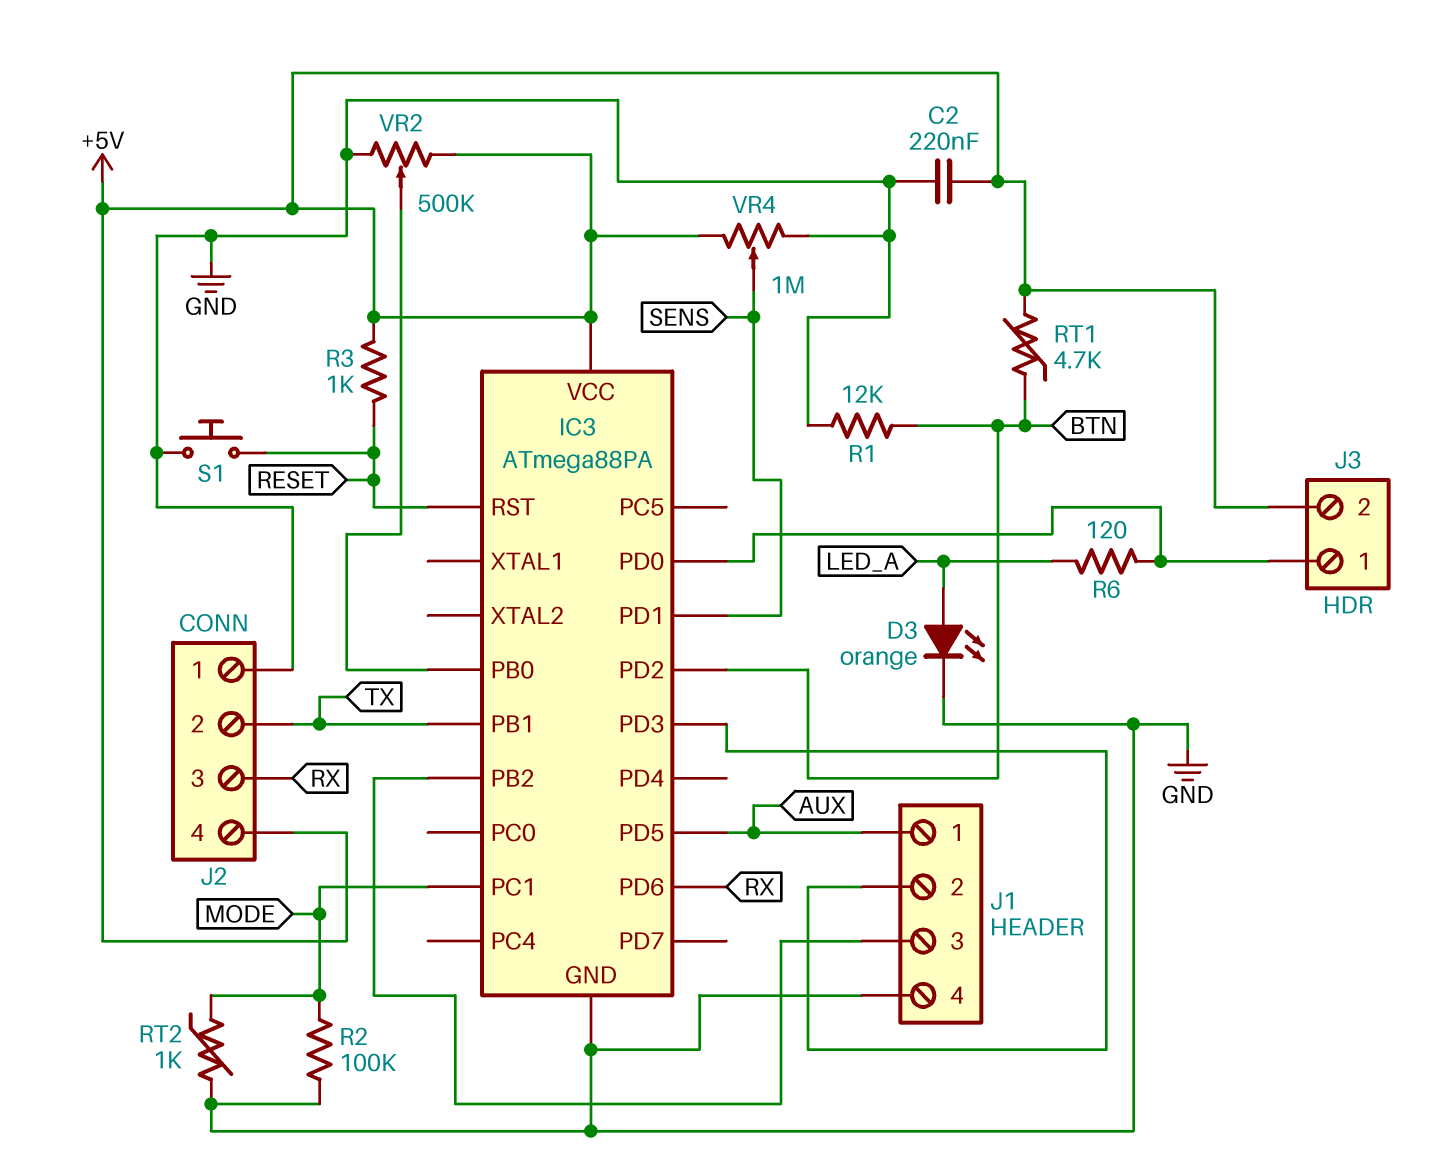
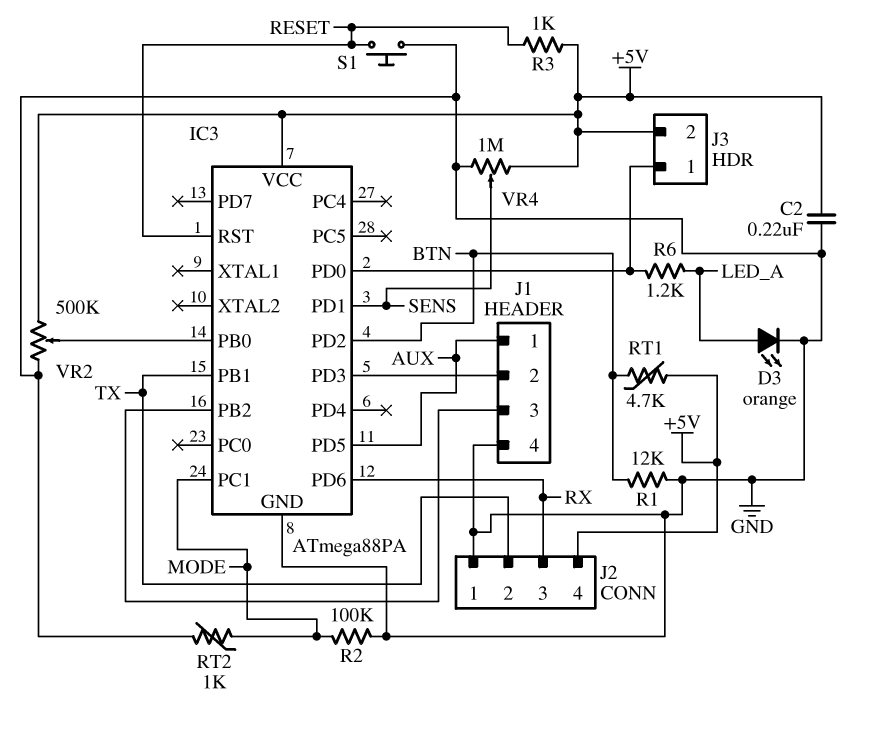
R6: 120 (IC3/PD0, LED_A) -> 1.2k (IC3/PD0, LED_A)

